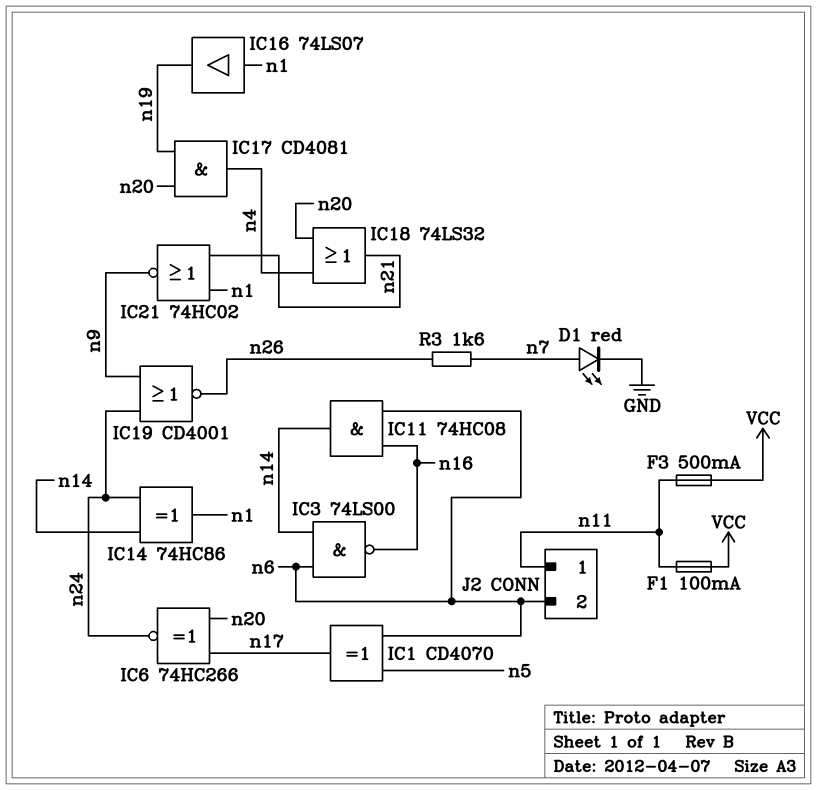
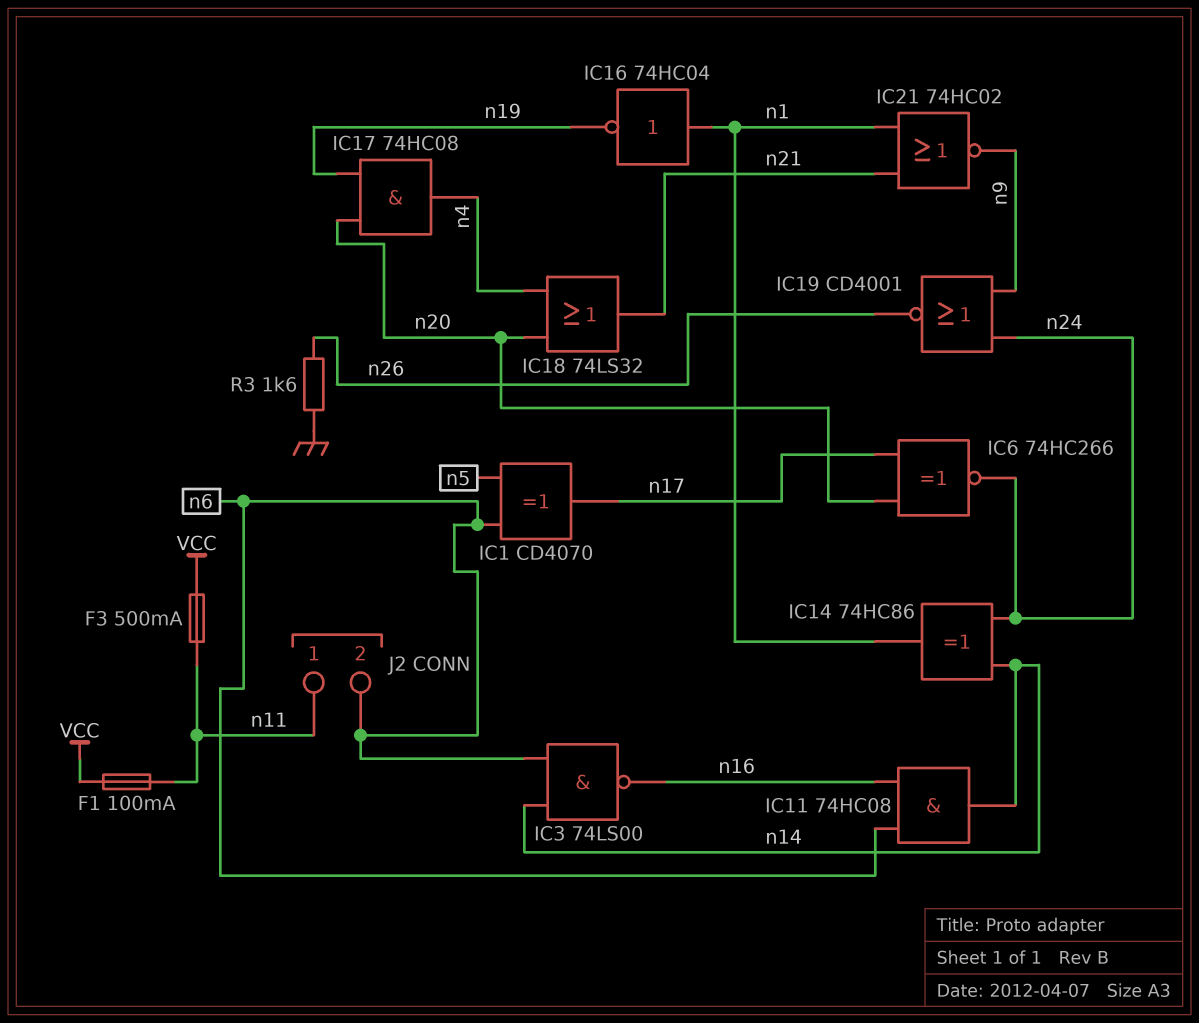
D1: LED red (A n7, K GND) -> none
IC16: buffer 74LS07 (in n1, out n19) -> NOT 74HC04 (in n1, out n19)
IC17: AND CD4081 (in n19, in n20, out n4) -> AND 74HC08 (in n19, in n20, out n4)
R3: 1.6k (n7, n26) -> 1.6k (GND, n26)

